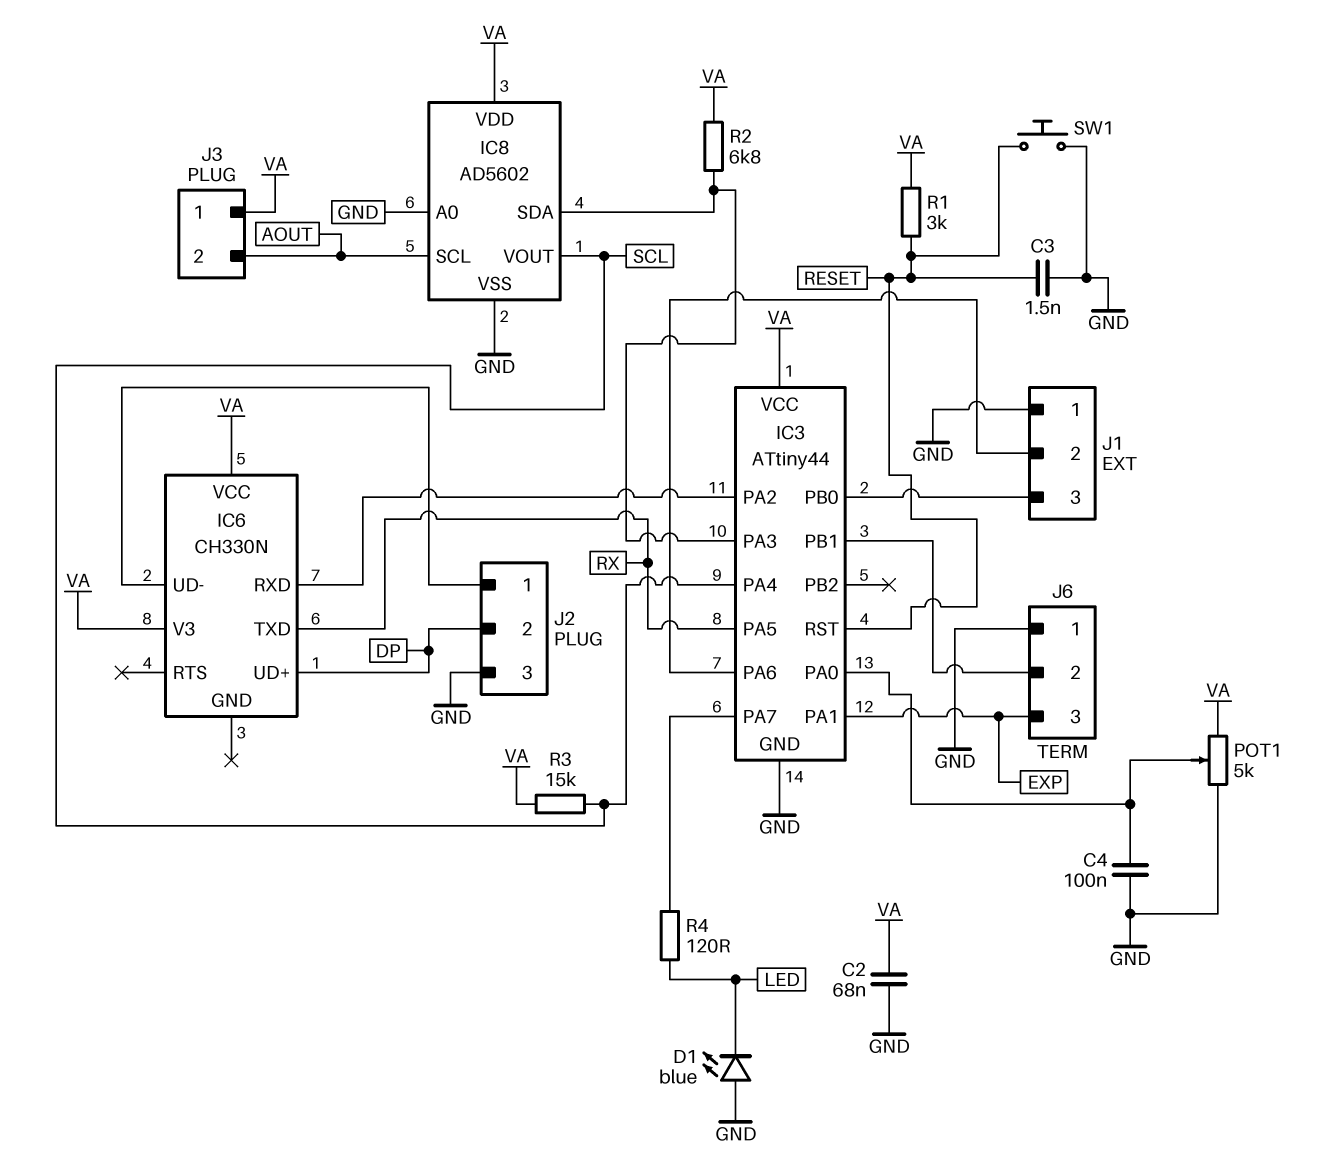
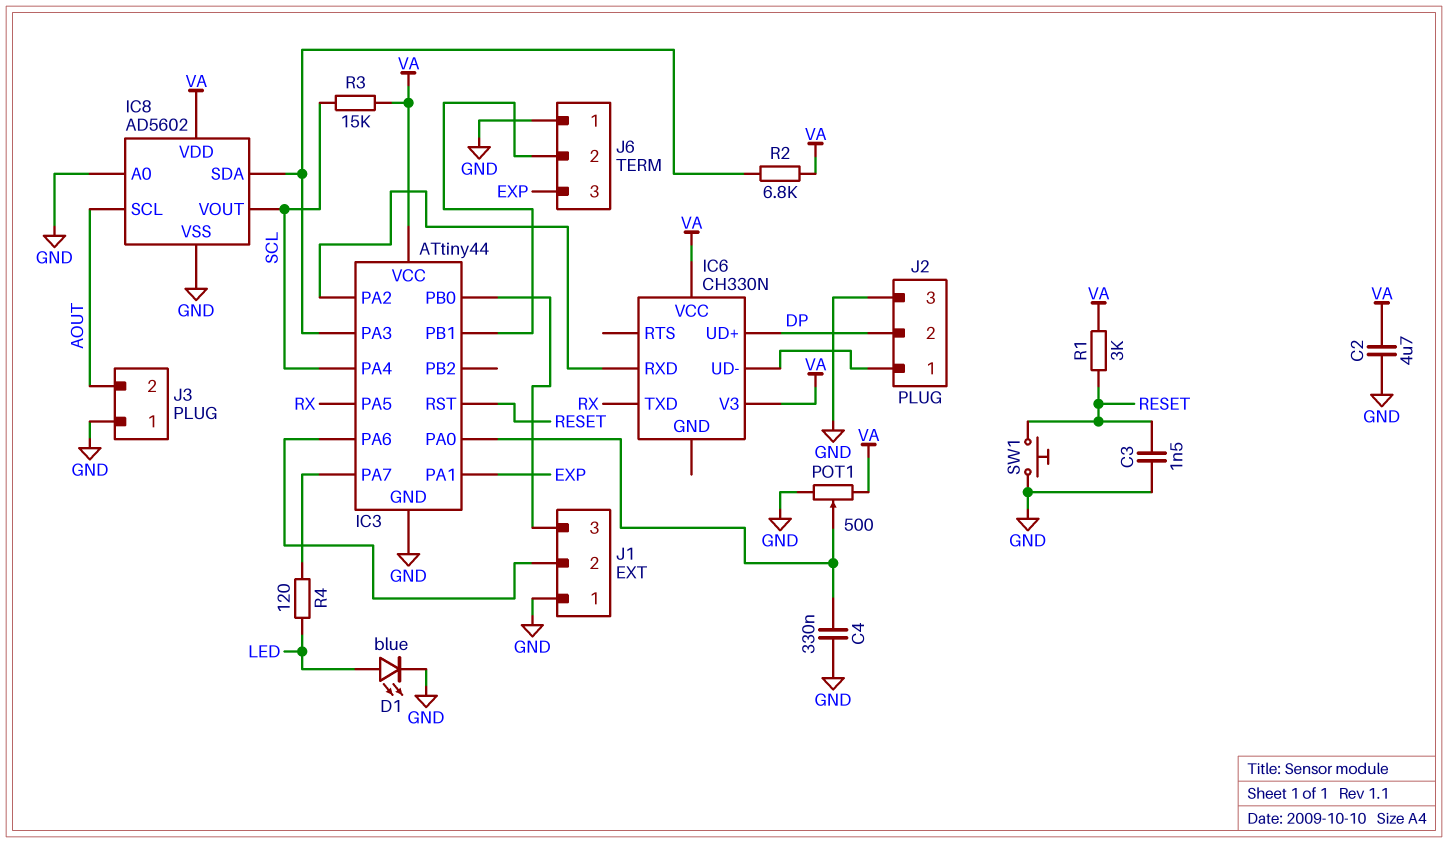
C2: 68nF (GND, VA) -> 4.7uF (GND, VA)
C4: 100nF (GND, IC3/PA0) -> 330nF (GND, IC3/PA0)
D1: LED blue (A GND, K LED) -> LED blue (A LED, K GND)
J3 pin 1: VA -> GND
POT1: 5k (GND, VA, wiper IC3/PA0) -> 500 (GND, VA, wiper IC3/PA0)

